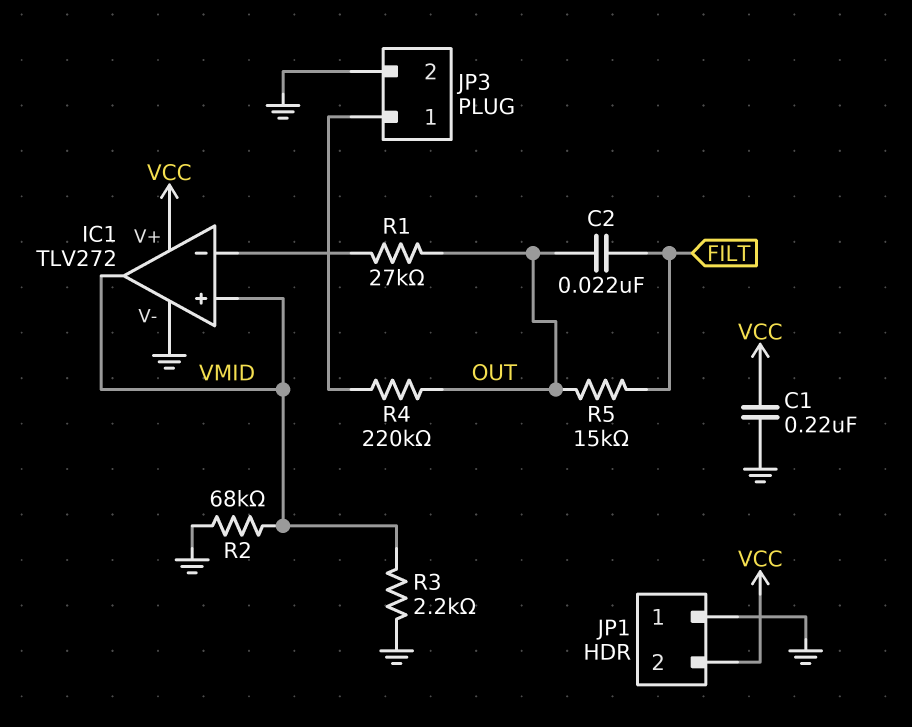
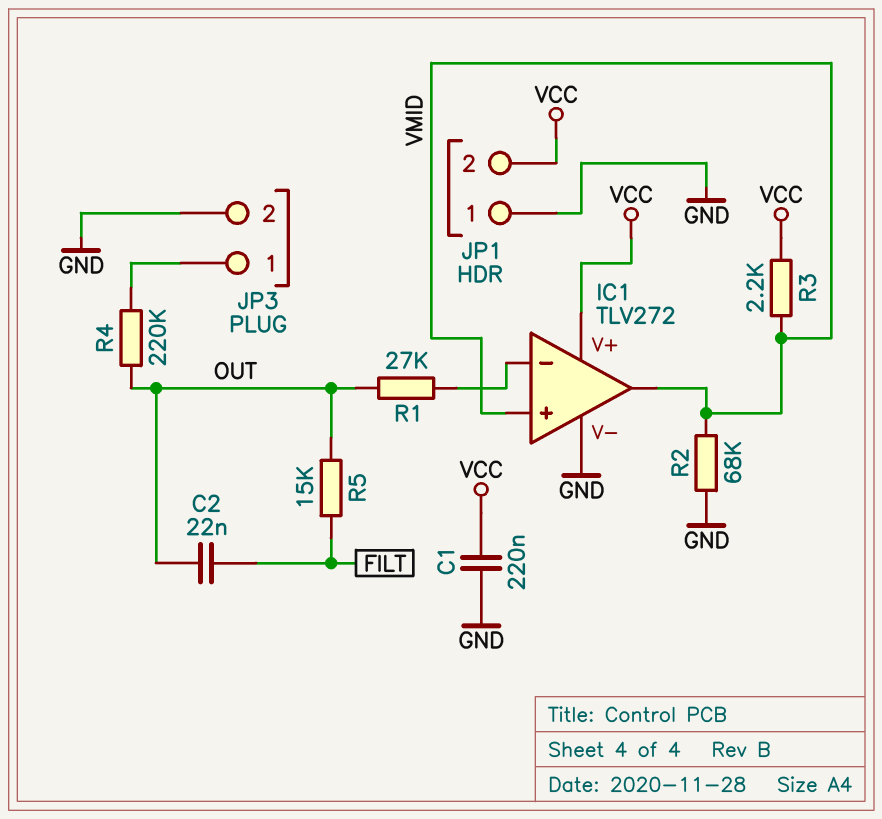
R3: 2.2k (GND, VMID) -> 2.2k (VCC, VMID)

